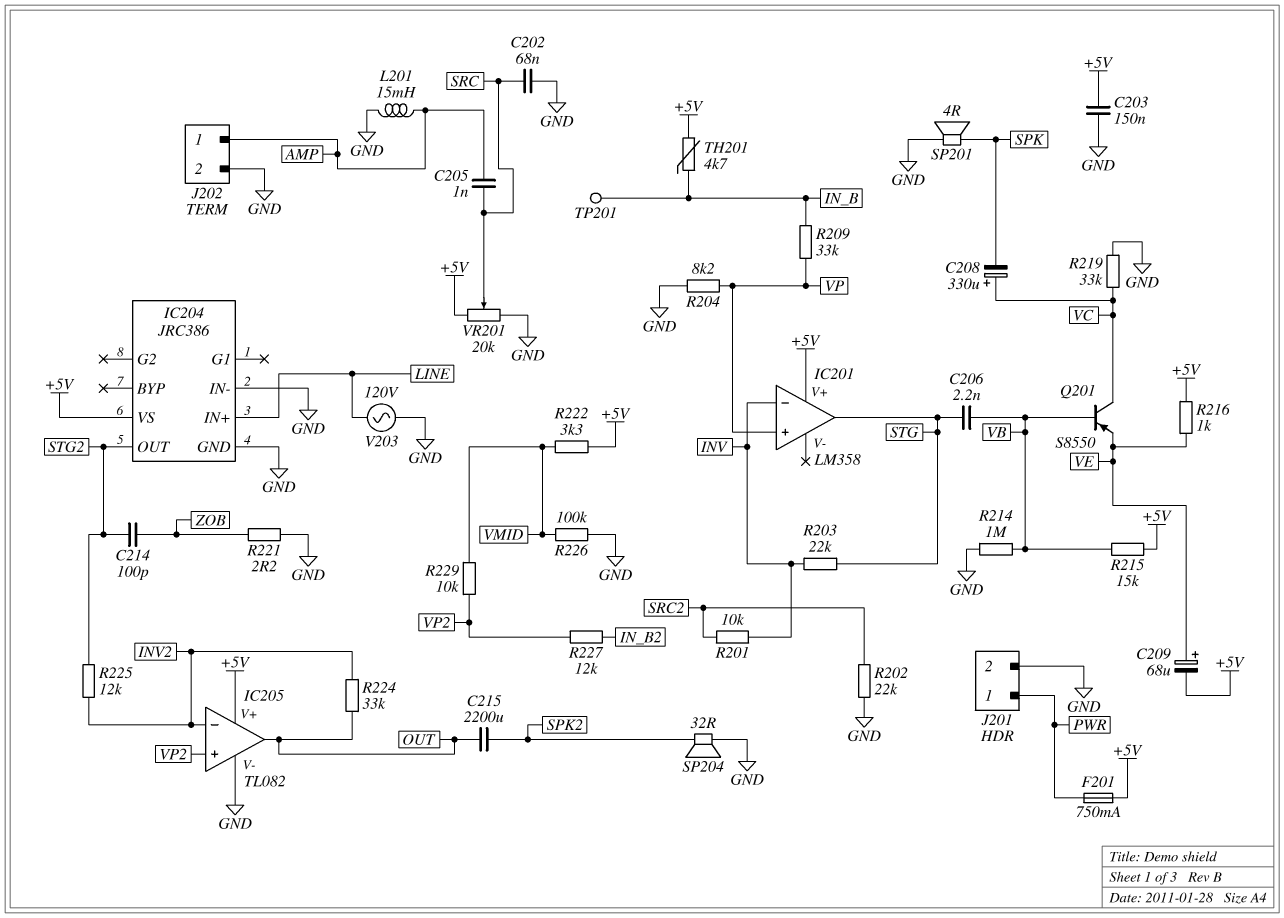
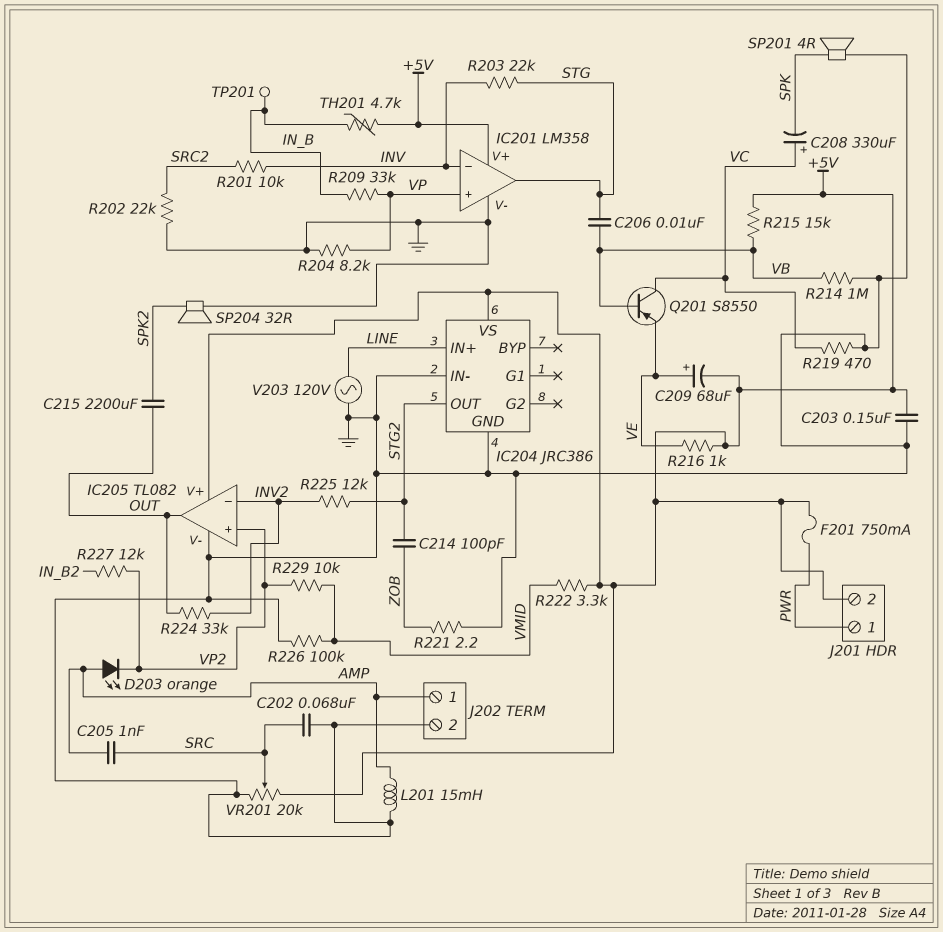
C206: 2.2nF (STG, VB) -> 10nF (STG, VB)
D203: none -> LED orange (A AMP, K VP2)
IC201 pin V-: none -> GND
J201 pin 2: GND -> +5V
R219: 33k (GND, VC) -> 470 (GND, VC)

